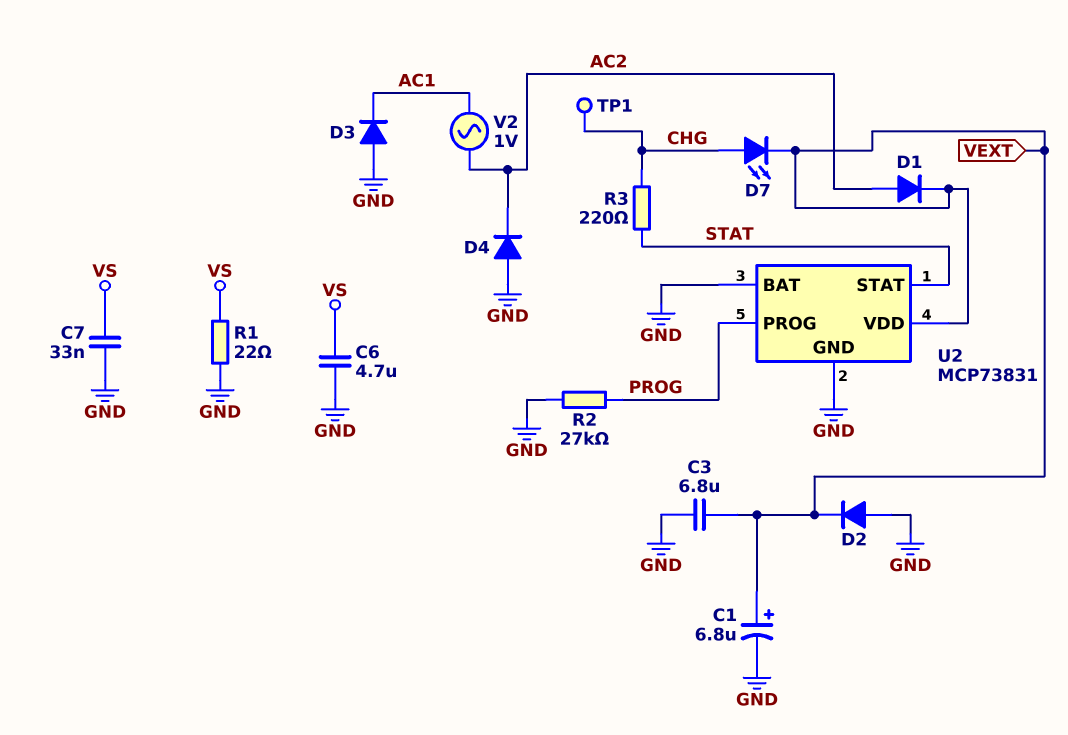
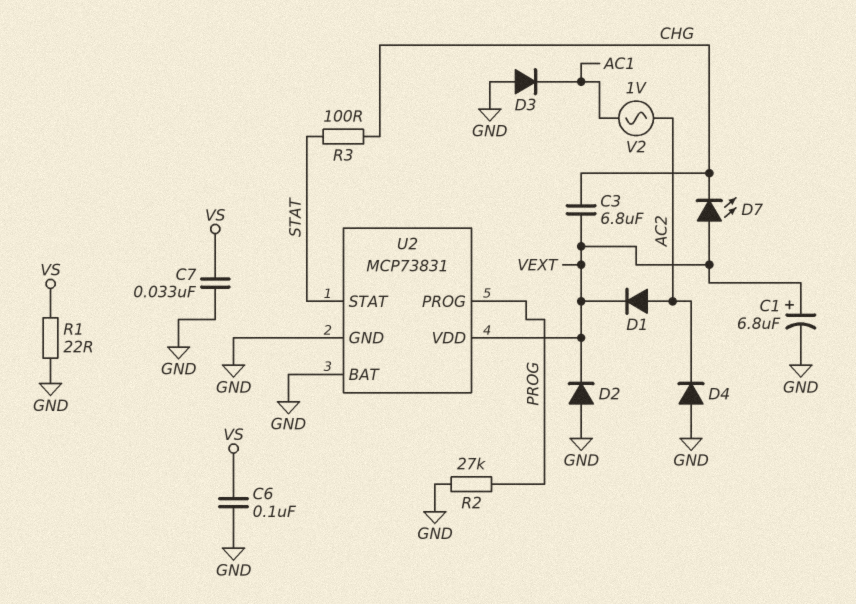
C3: 6.8uF (GND, VEXT) -> 6.8uF (CHG, VEXT)
C6: 4.7uF (GND, VS) -> 100nF (GND, VS)
D7: LED (A CHG, K VEXT) -> LED (A VEXT, K CHG)
R3: 220 (CHG, STAT) -> 100 (CHG, STAT)
TP1: test point (CHG) -> none

